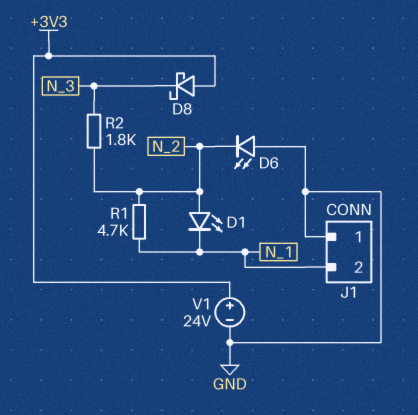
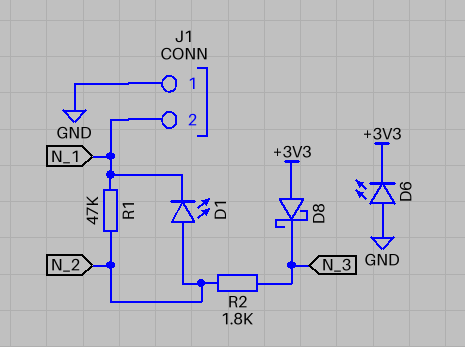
D6: LED (A GND, K N_2) -> LED (A GND, K +3V3)
R1: 4.7k (N_1, N_2) -> 47k (N_1, N_2)
V1: 24V (plus +3V3, minus GND) -> none

